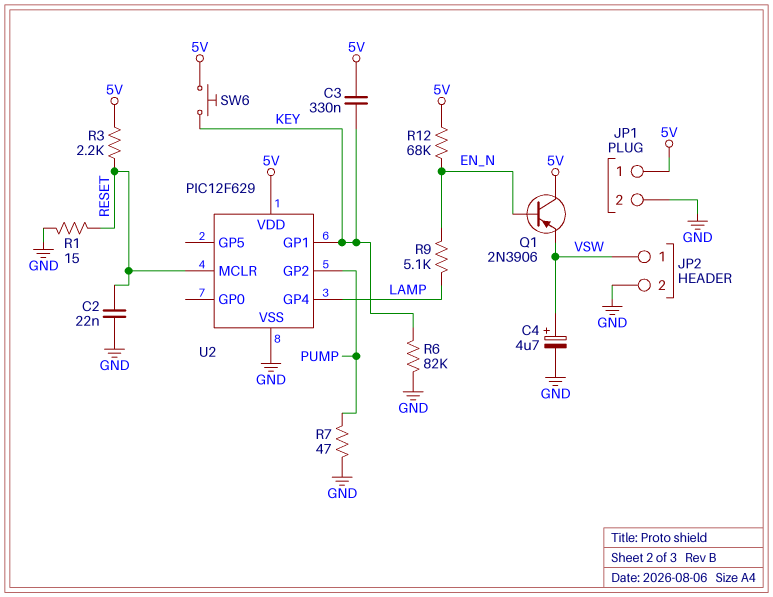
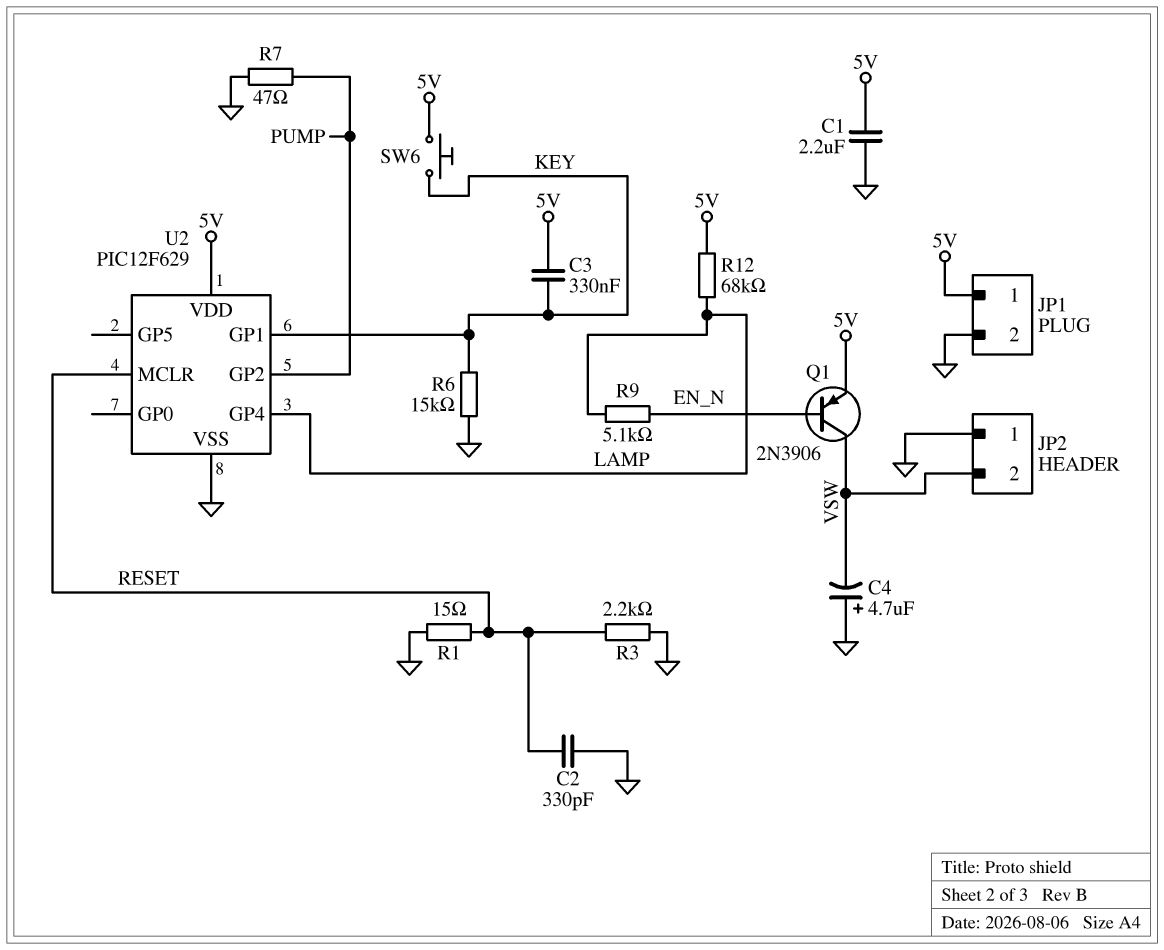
C1: none -> 2.2uF (5V, GND)
C2: 22nF (GND, RESET) -> 330pF (GND, RESET)
C4: 4.7uF (plus VSW, minus GND) -> 4.7uF (plus GND, minus VSW)
JP2 pin 1: VSW -> GND
JP2 pin 2: GND -> VSW
Q1: PNP 2N3906 (B EN_N, C 5V, E VSW) -> PNP 2N3906 (B EN_N, C VSW, E 5V)
R3: 2.2k (5V, RESET) -> 2.2k (GND, RESET)
R6: 82k (GND, KEY) -> 15k (GND, KEY)
R12: 68k (5V, EN_N) -> 68k (5V, LAMP)

